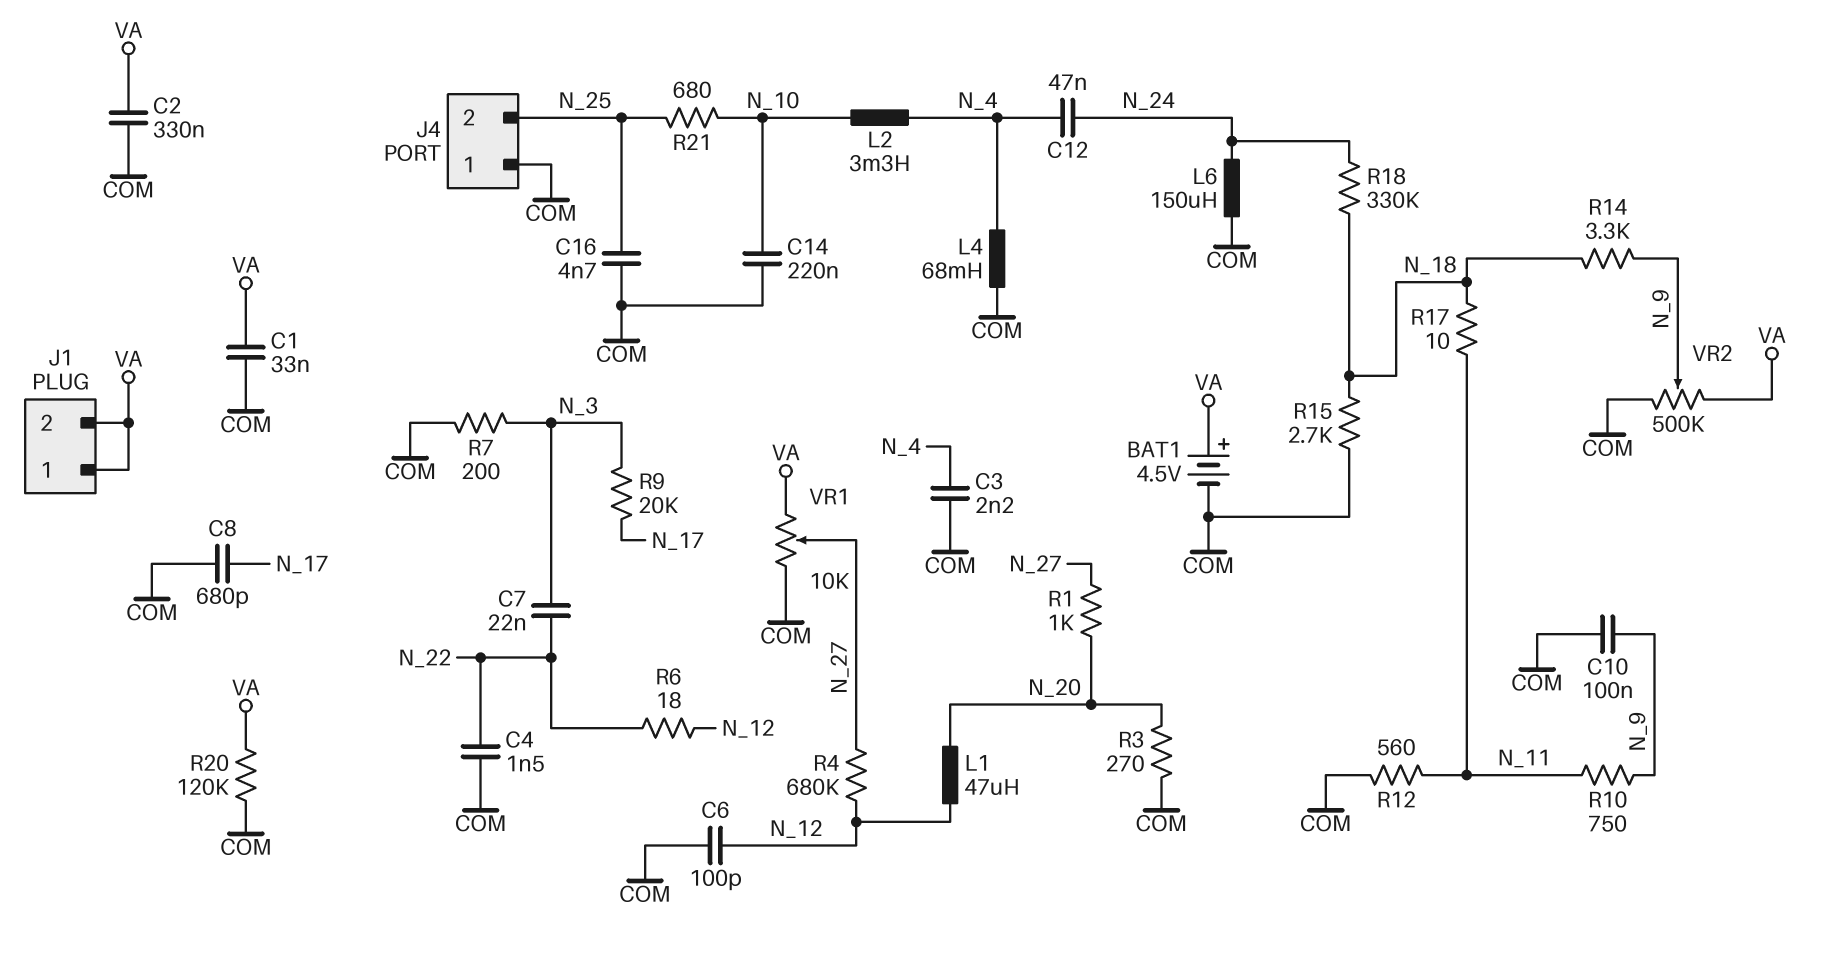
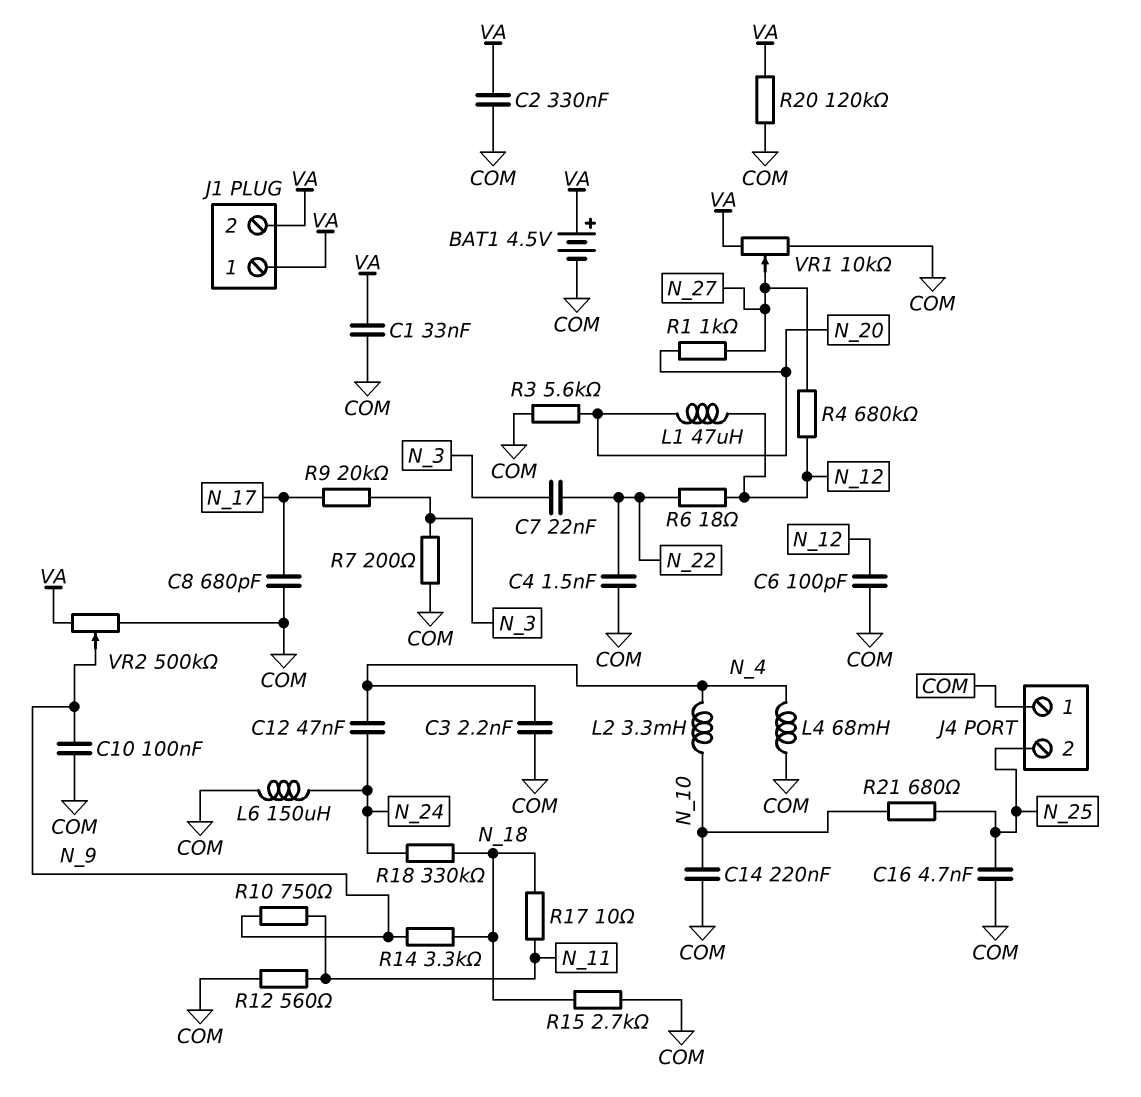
R3: 270 (COM, N_20) -> 5.6k (COM, N_20)

